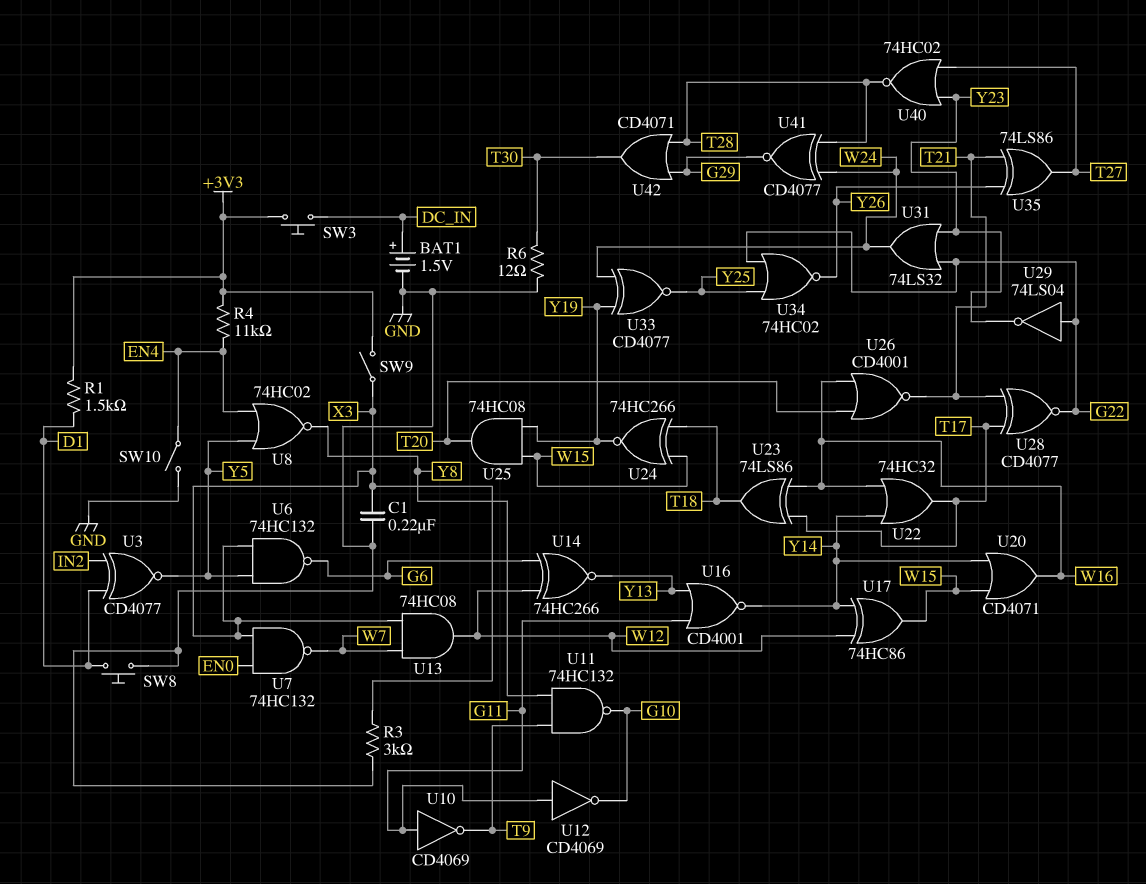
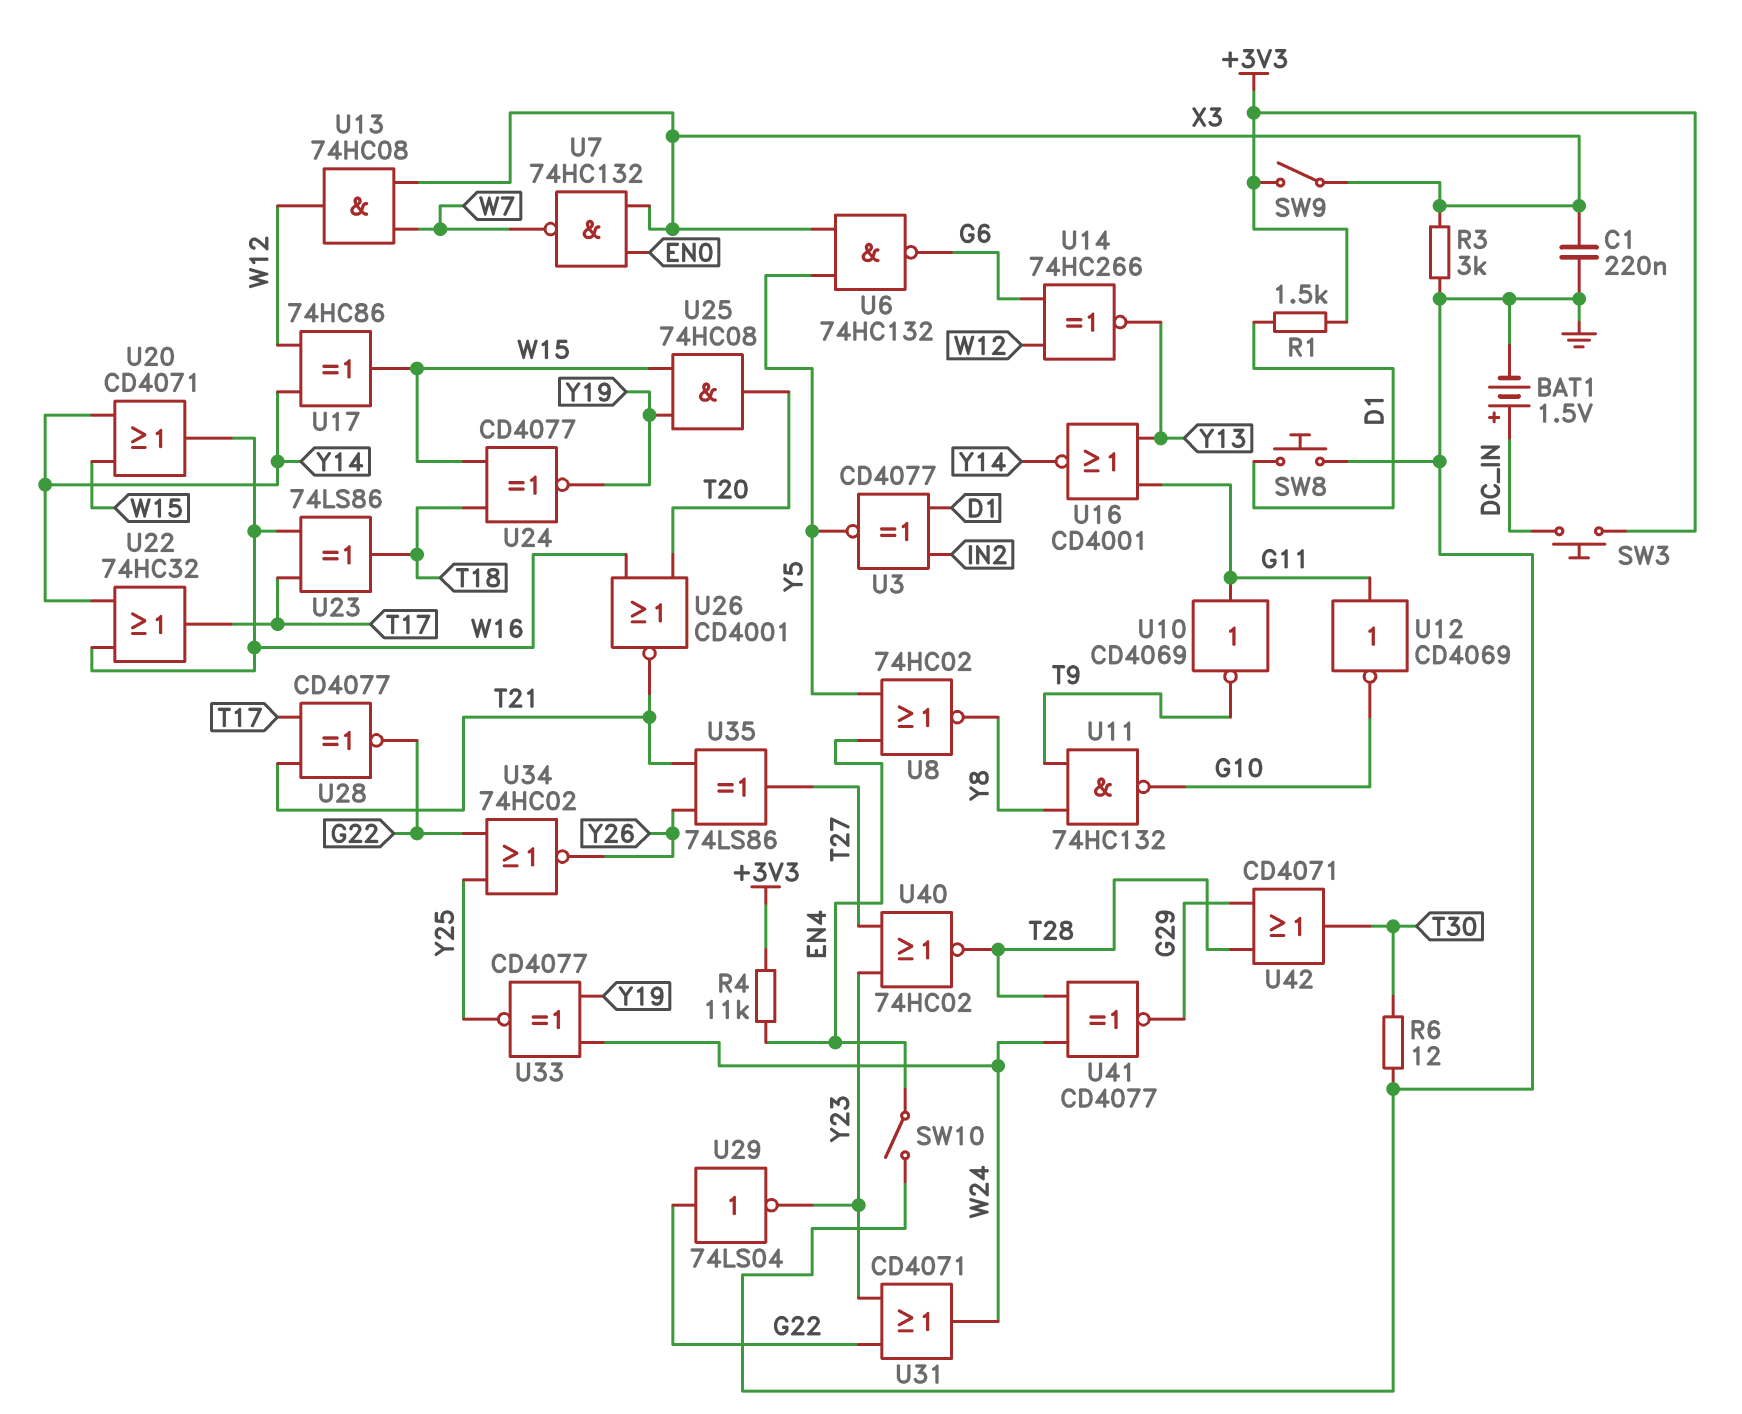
U24: XNOR 74HC266 (in T18, in W15, out Y19) -> XNOR CD4077 (in T18, in W15, out Y19)
U31: OR 74LS32 (in G22, in Y23, out W24) -> OR CD4071 (in G22, in Y23, out W24)

